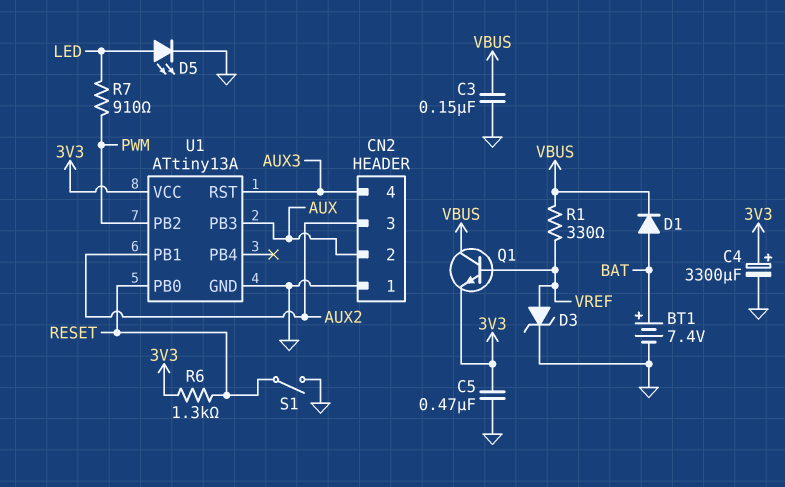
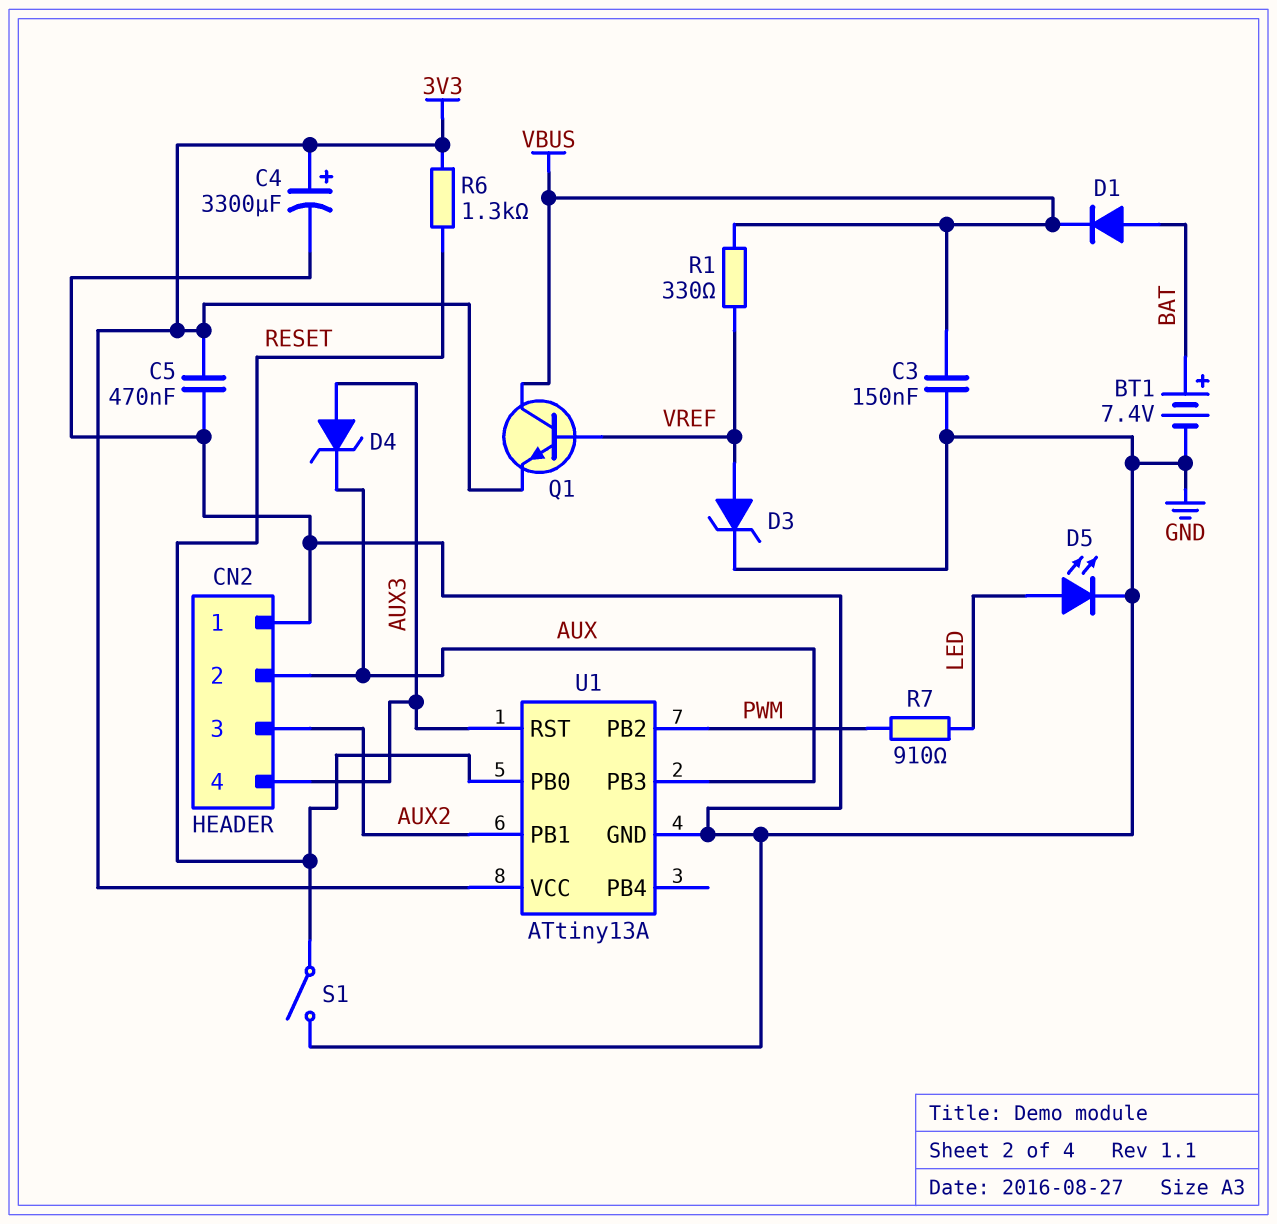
D4: none -> zener (A AUX3, K AUX)

